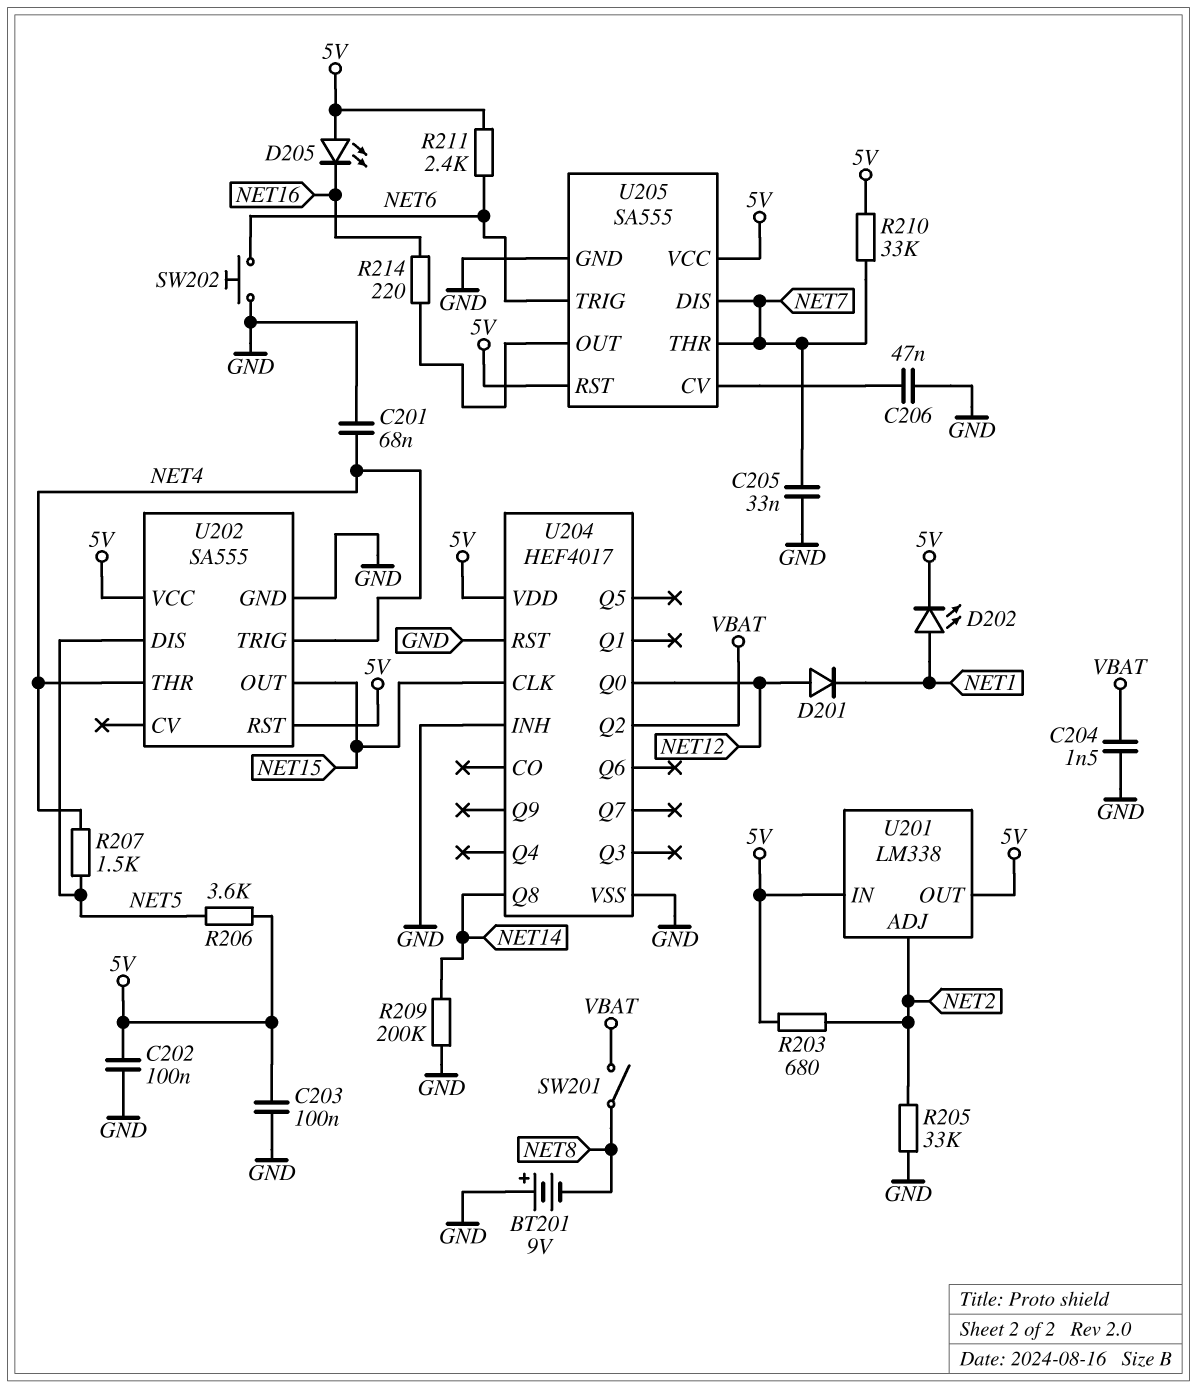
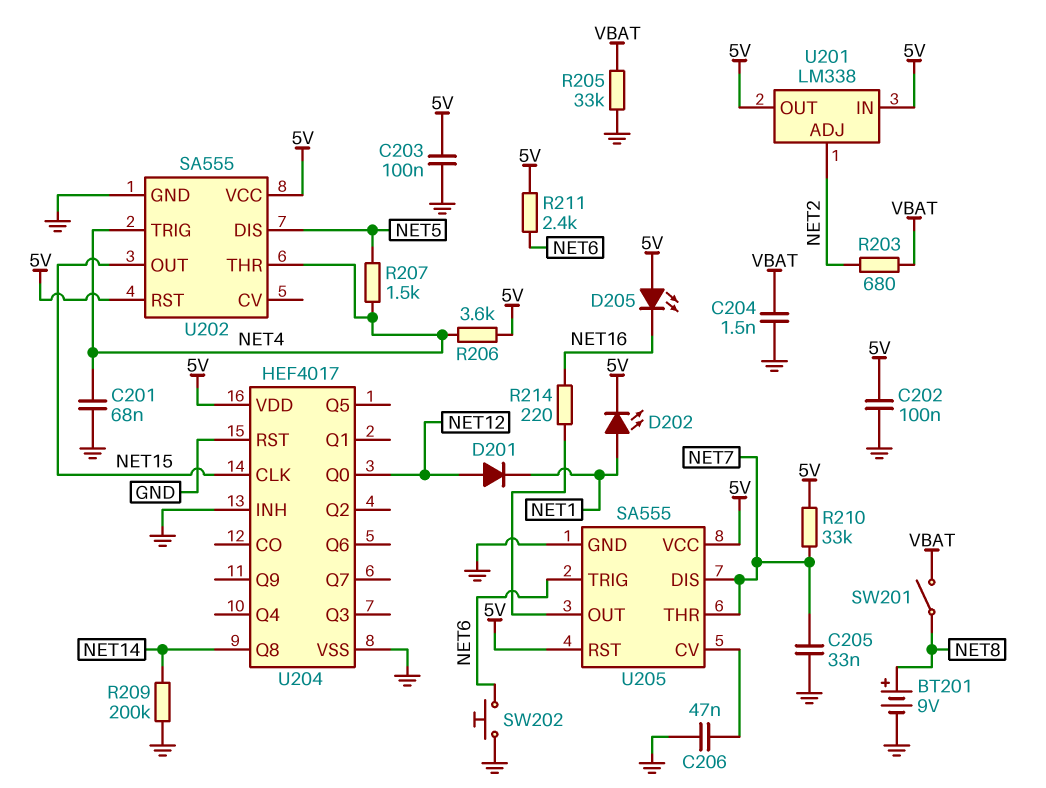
BT201: 9V (plus GND, minus NET8) -> 9V (plus NET8, minus GND)
R203: 680 (5V, NET2) -> 680 (NET2, VBAT)
R205: 33k (GND, NET2) -> 33k (GND, VBAT)
R206: 3.6k (5V, NET5) -> 3.6k (5V, NET4)
U204 pin Q2: VBAT -> none

